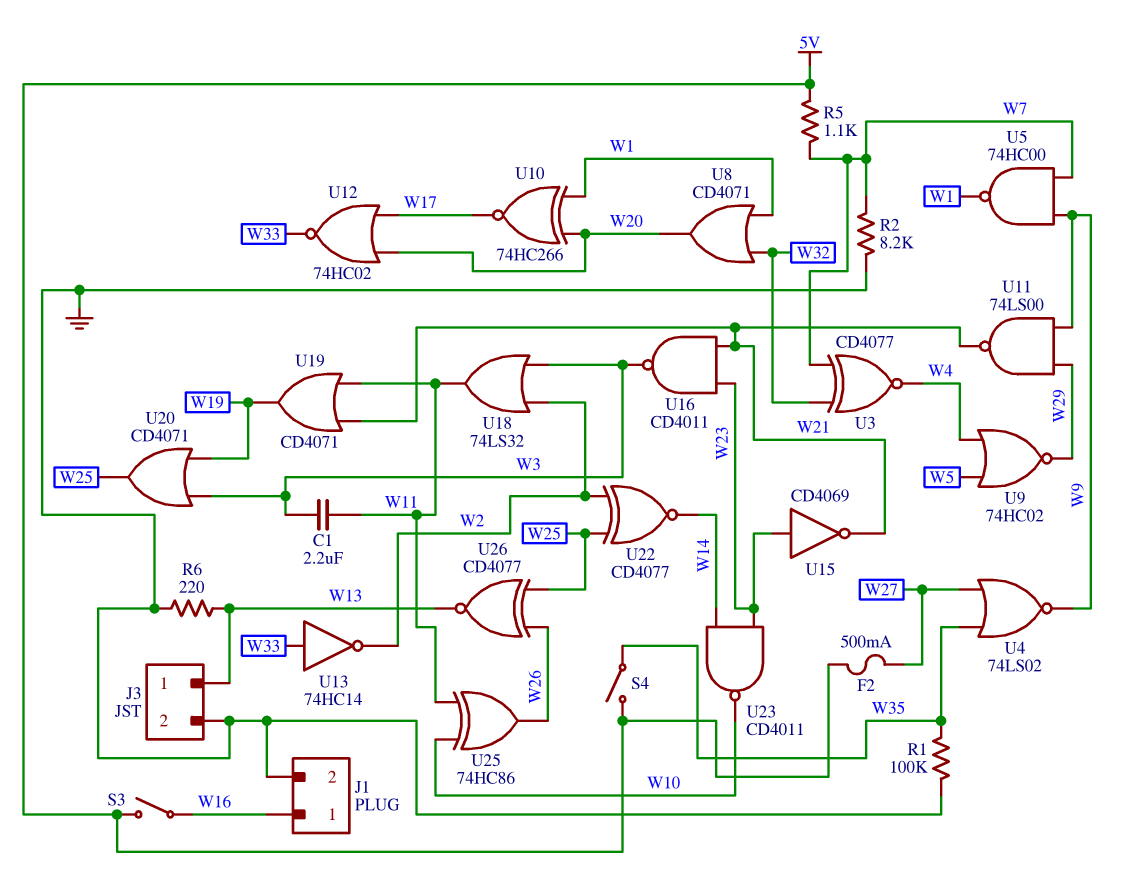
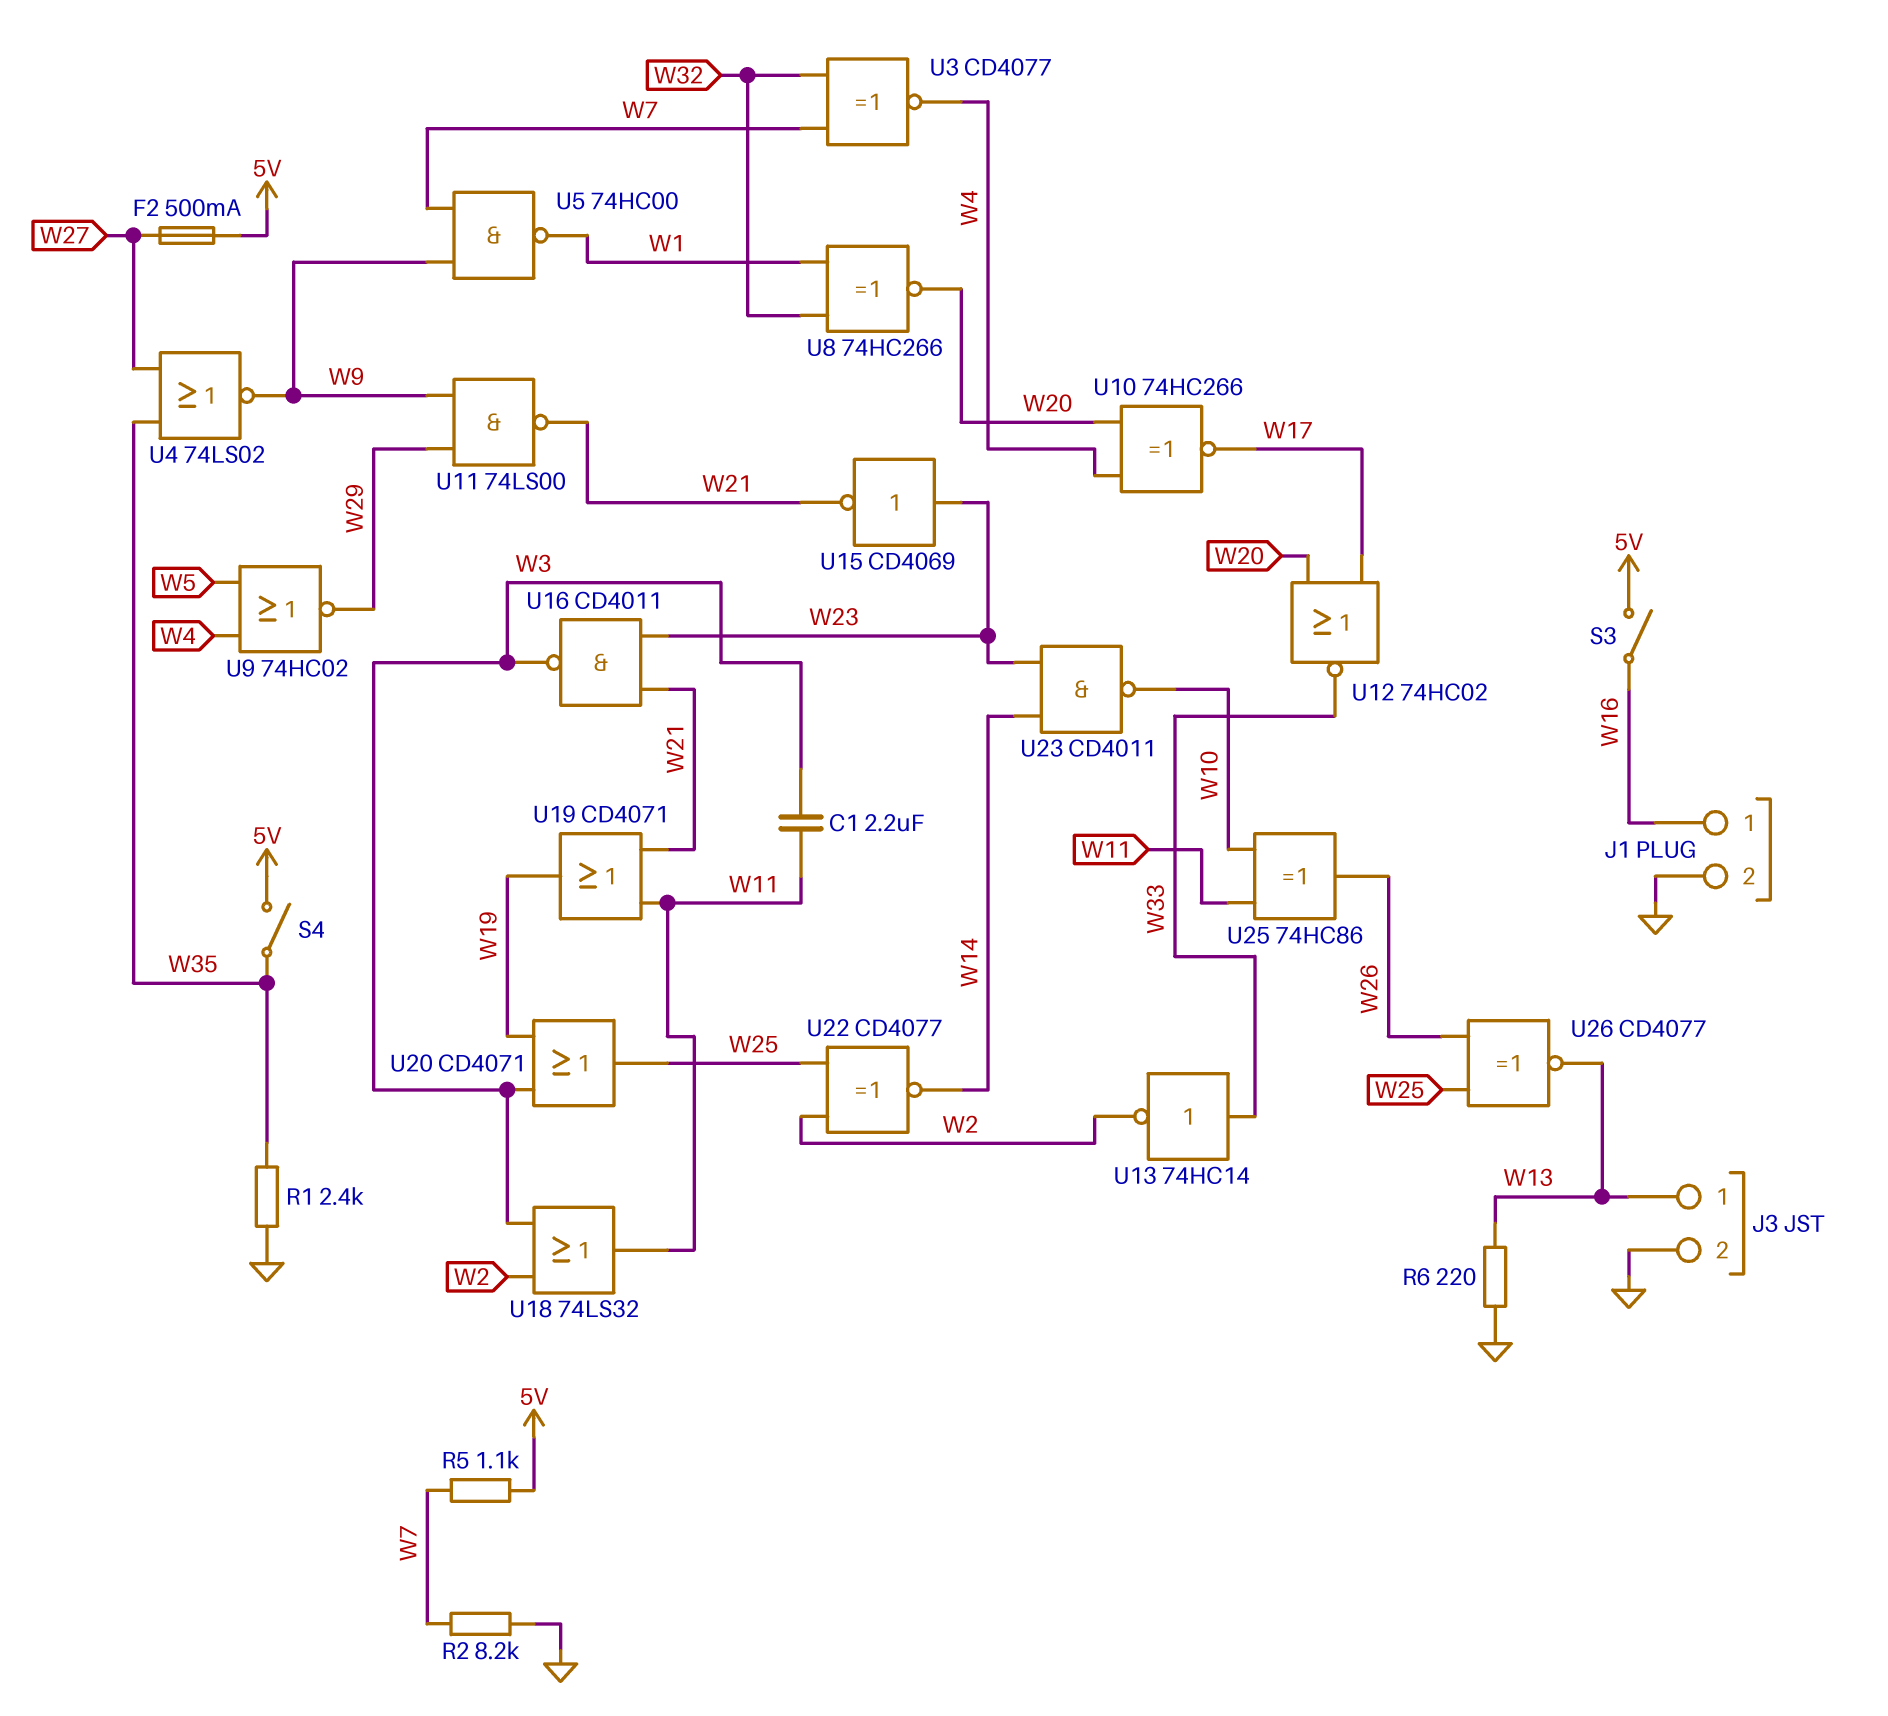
R1: 100k (GND, W35) -> 2.4k (GND, W35)
U8: OR CD4071 (in W1, in W32, out W20) -> XNOR 74HC266 (in W1, in W32, out W20)
U10: XNOR 74HC266 (in W1, in W20, out W17) -> XNOR 74HC266 (in W4, in W20, out W17)

